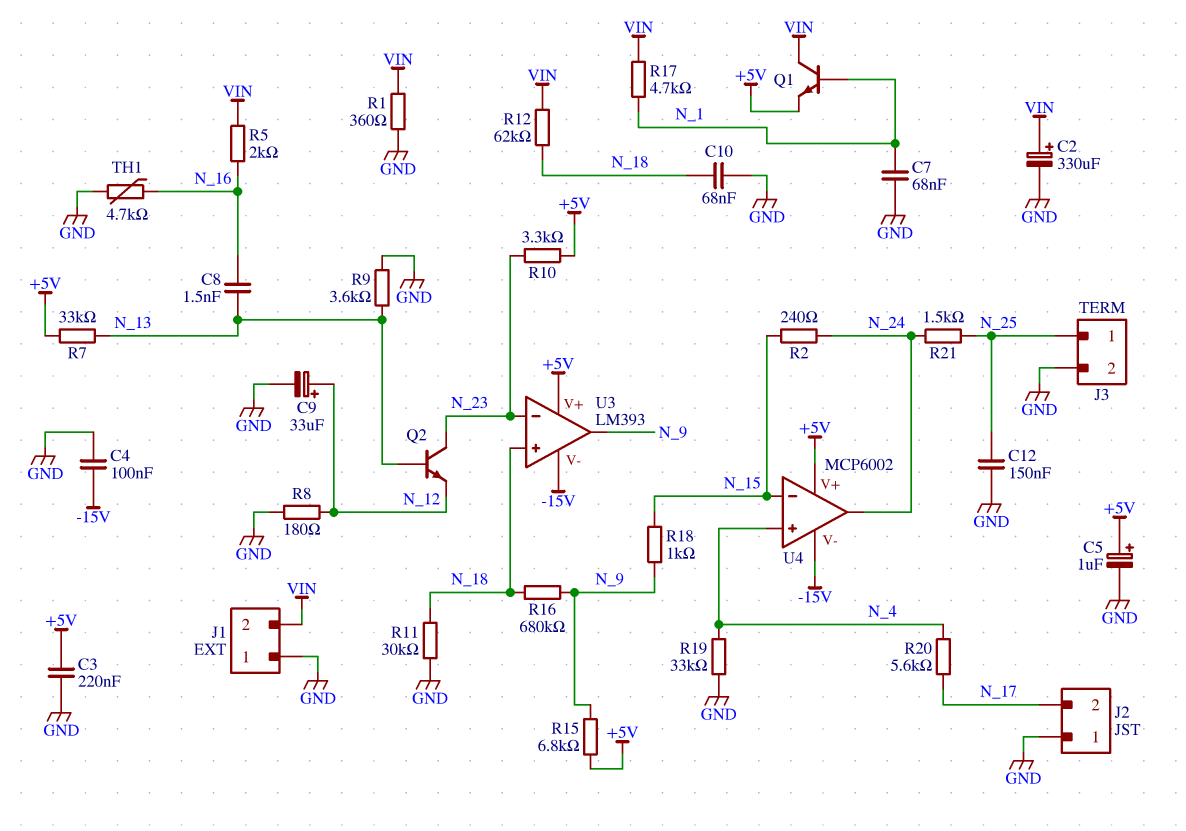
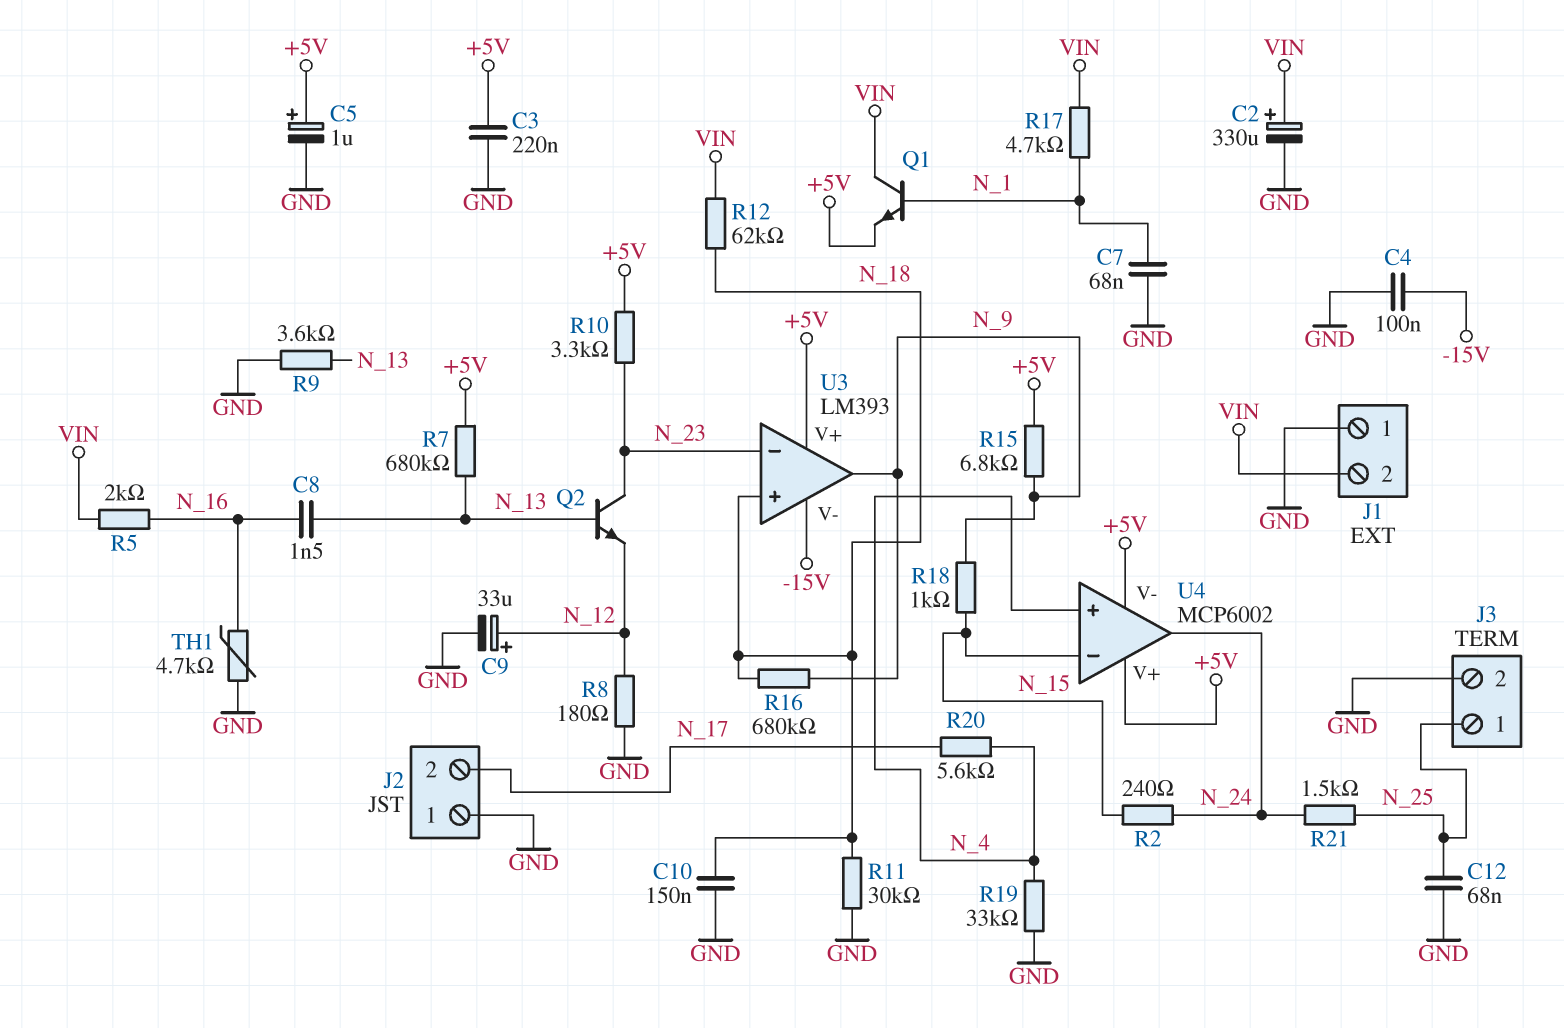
C10: 68nF (GND, N_18) -> 150nF (GND, N_18)
C12: 150nF (GND, N_25) -> 68nF (GND, N_25)
R1: 360 (GND, VIN) -> none
R7: 33k (+5V, N_13) -> 680k (+5V, N_13)
U4 pin V-: -15V -> +5V

